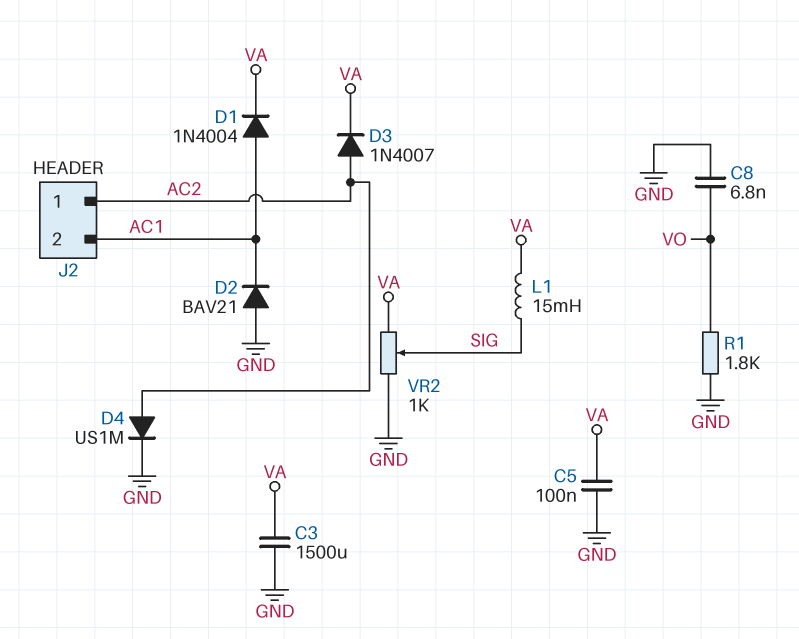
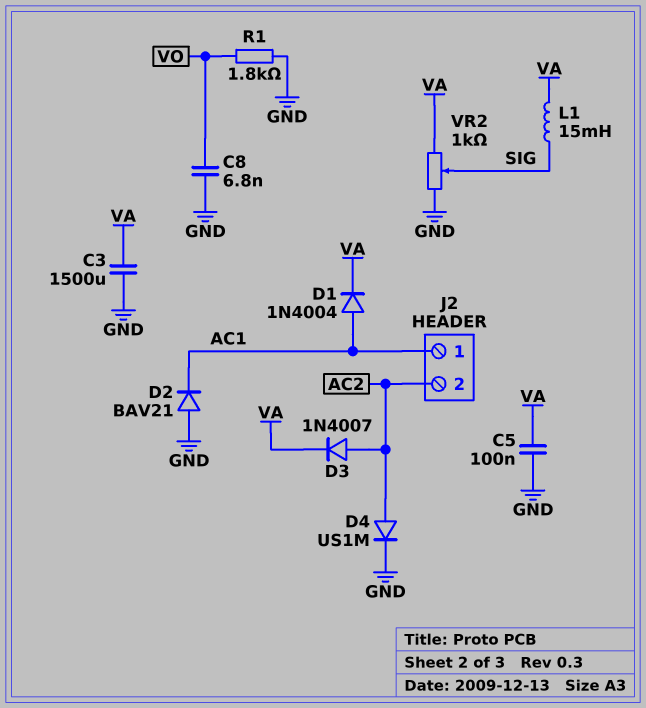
J2 pin 1: AC2 -> AC1
J2 pin 2: AC1 -> AC2

